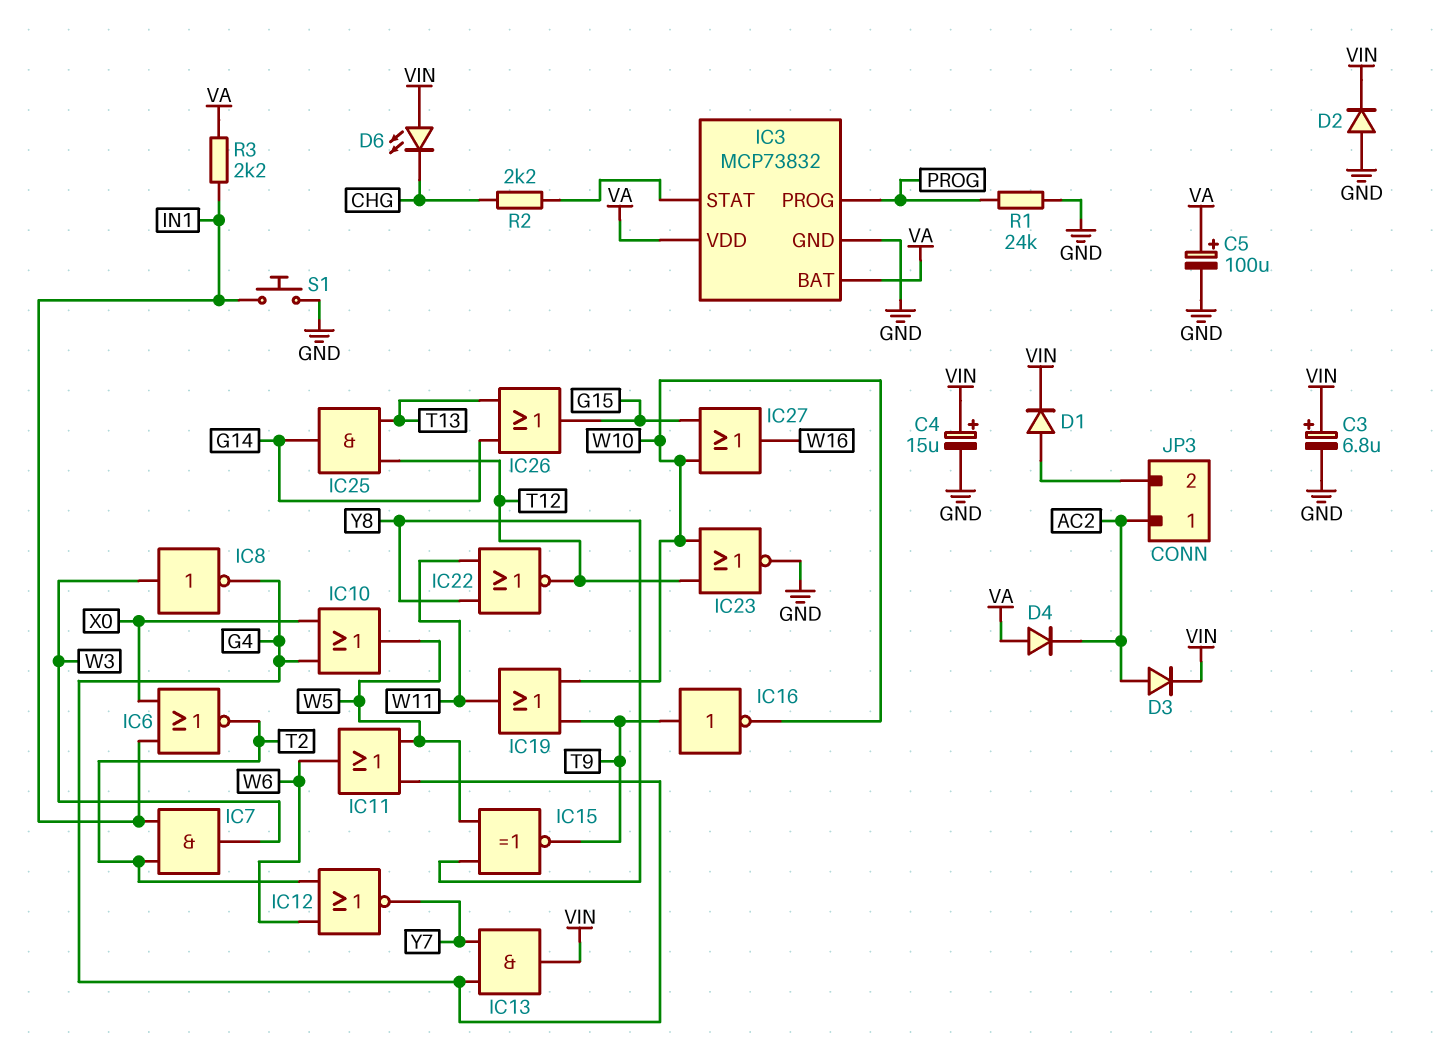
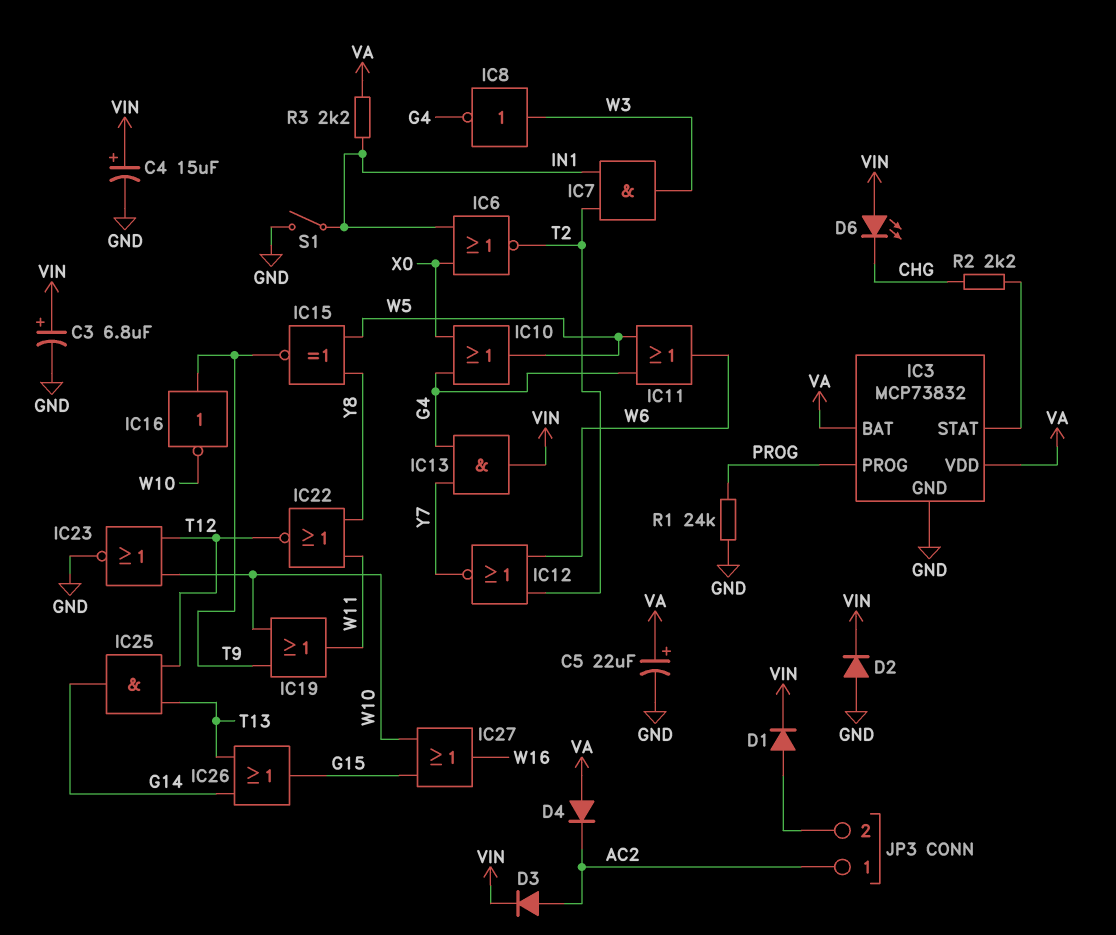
C5: 100uF (plus VA, minus GND) -> 22uF (plus VA, minus GND)
S1: button (GND, IN1) -> switch (GND, IN1)

